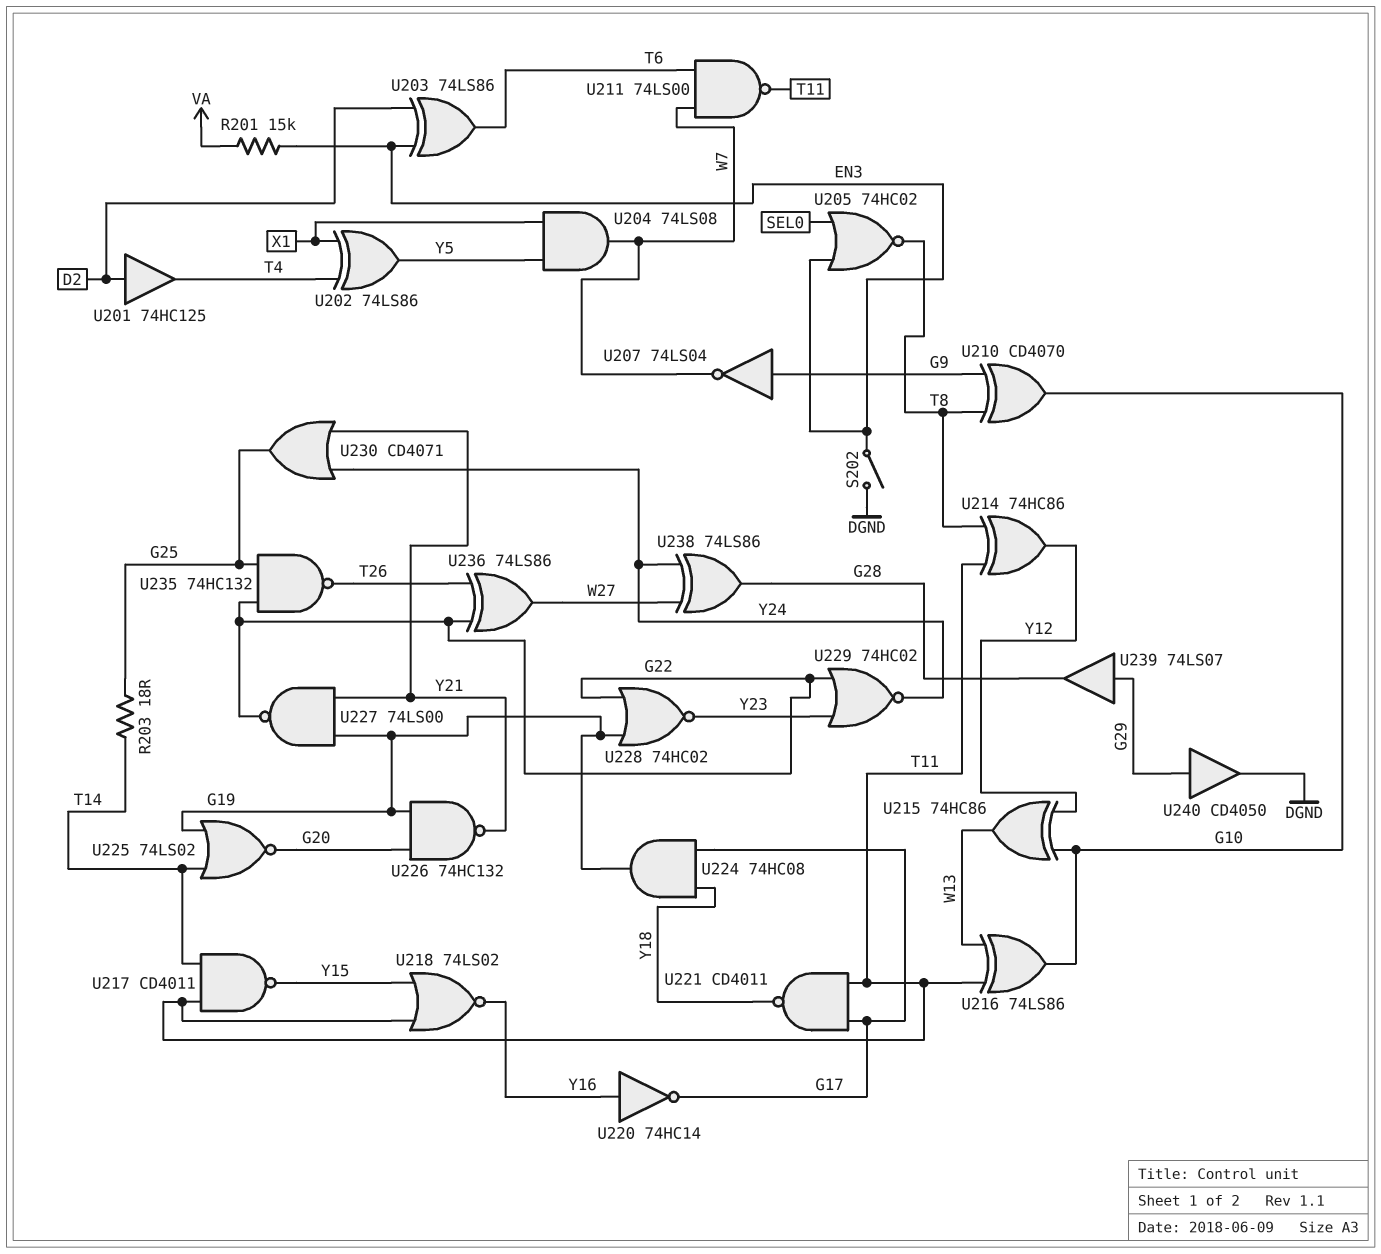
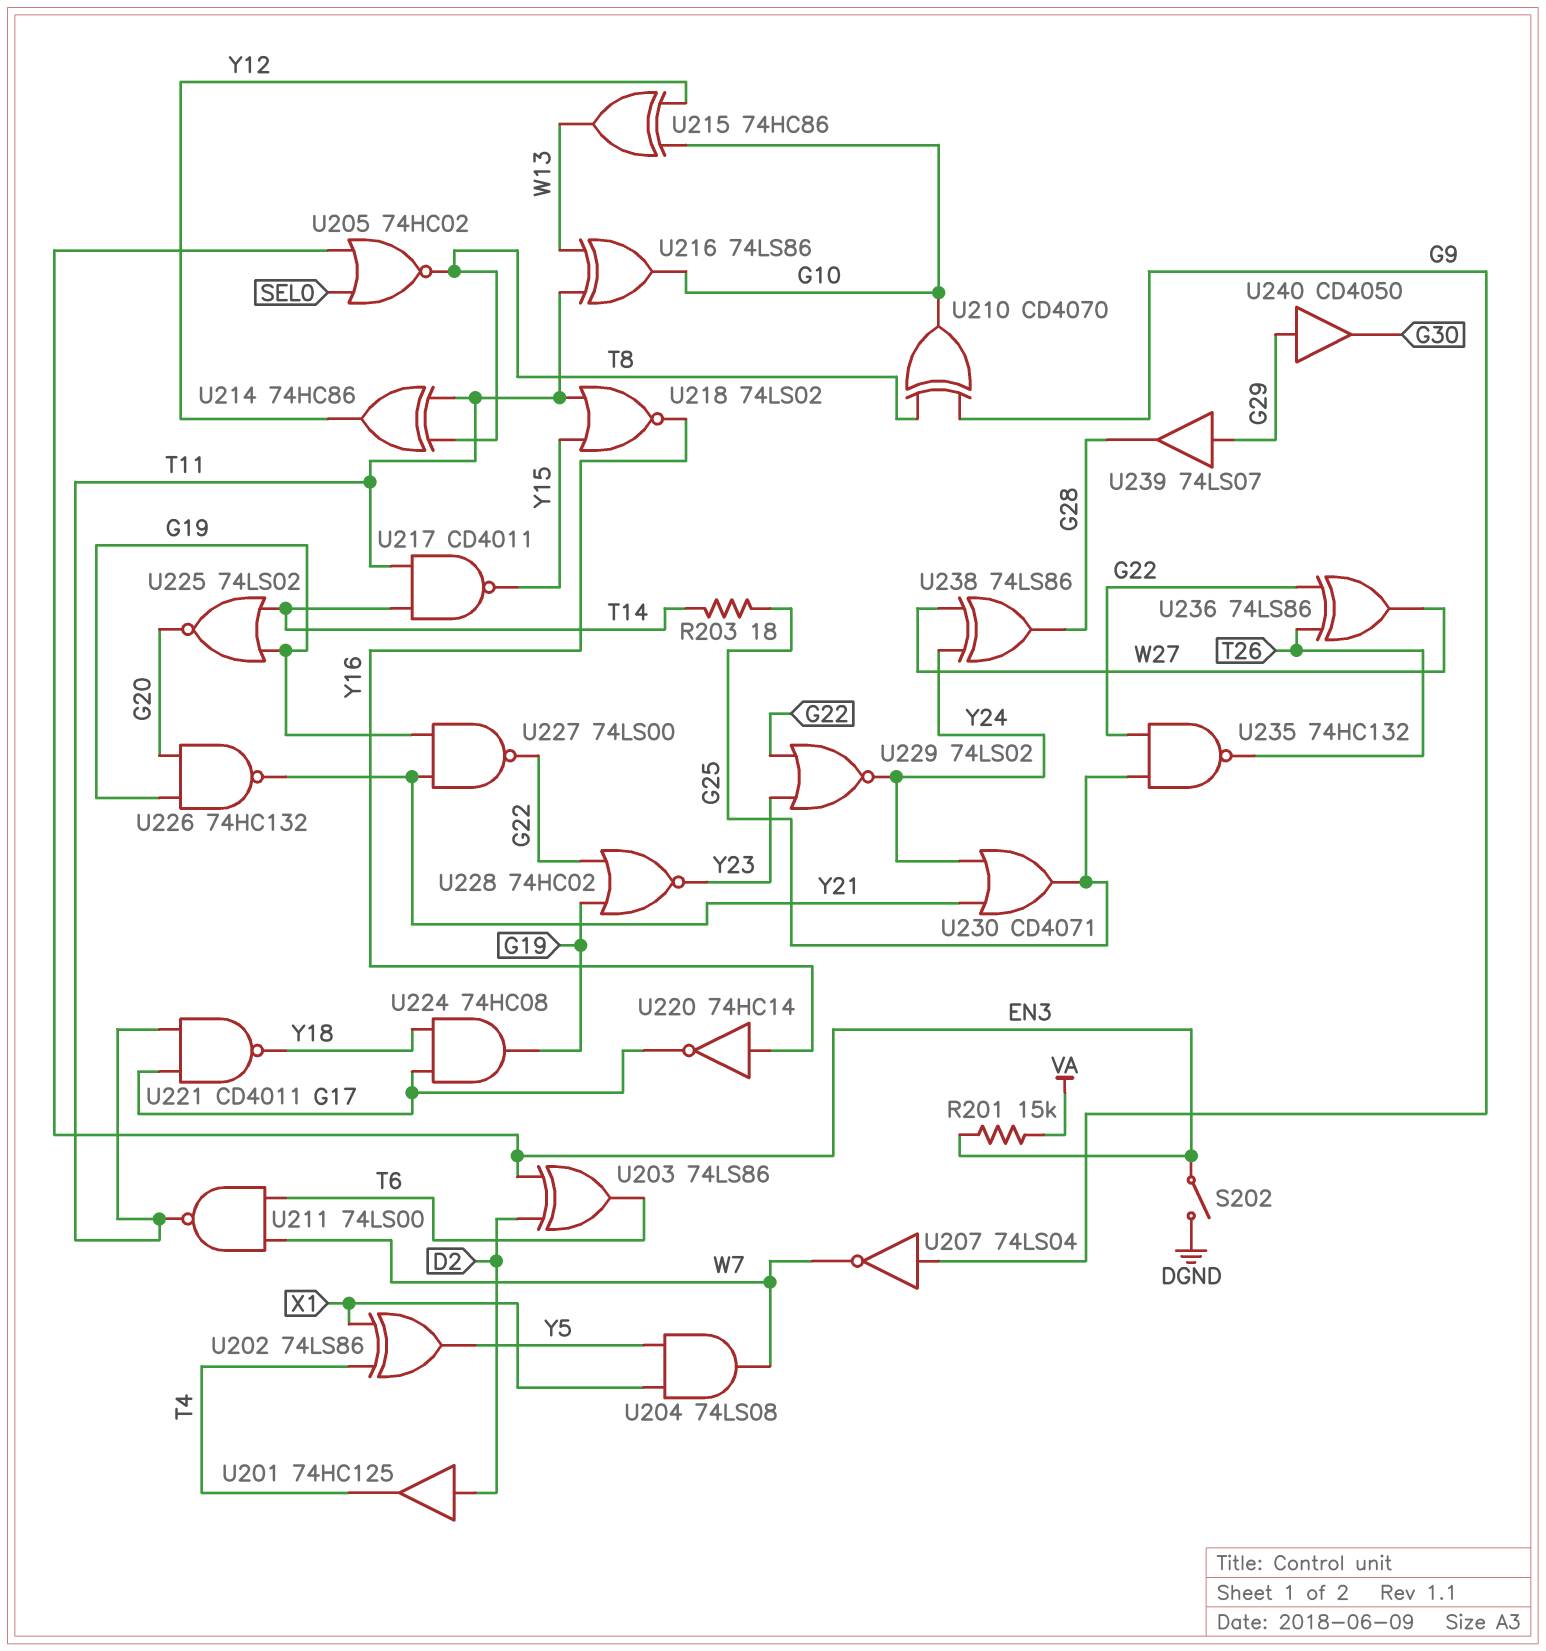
U229: NOR 74HC02 (in G22, in Y23, out Y24) -> NOR 74LS02 (in G22, in Y23, out Y24)
U240: buffer CD4050 (in G29, out DGND) -> buffer CD4050 (in G29, out G30)

